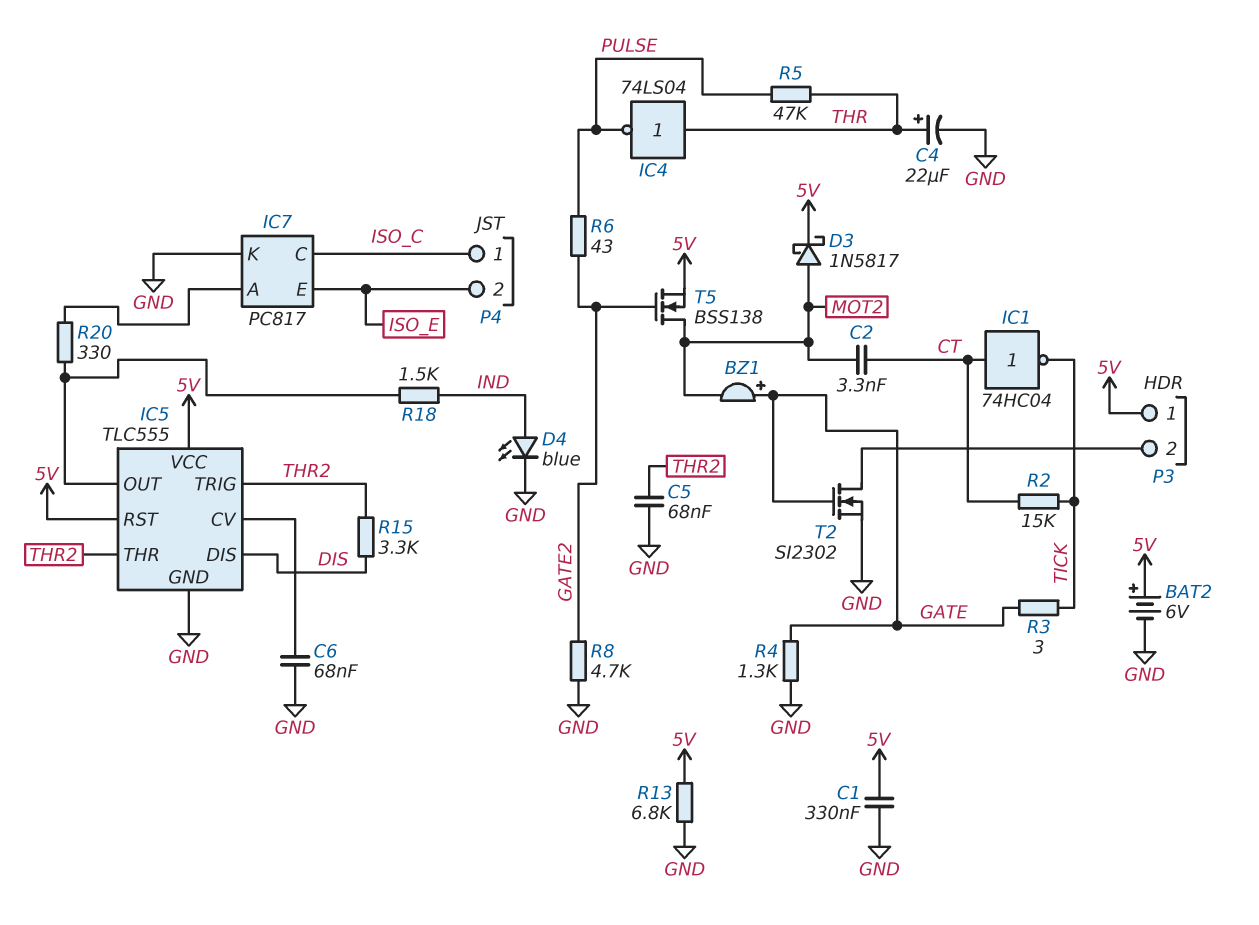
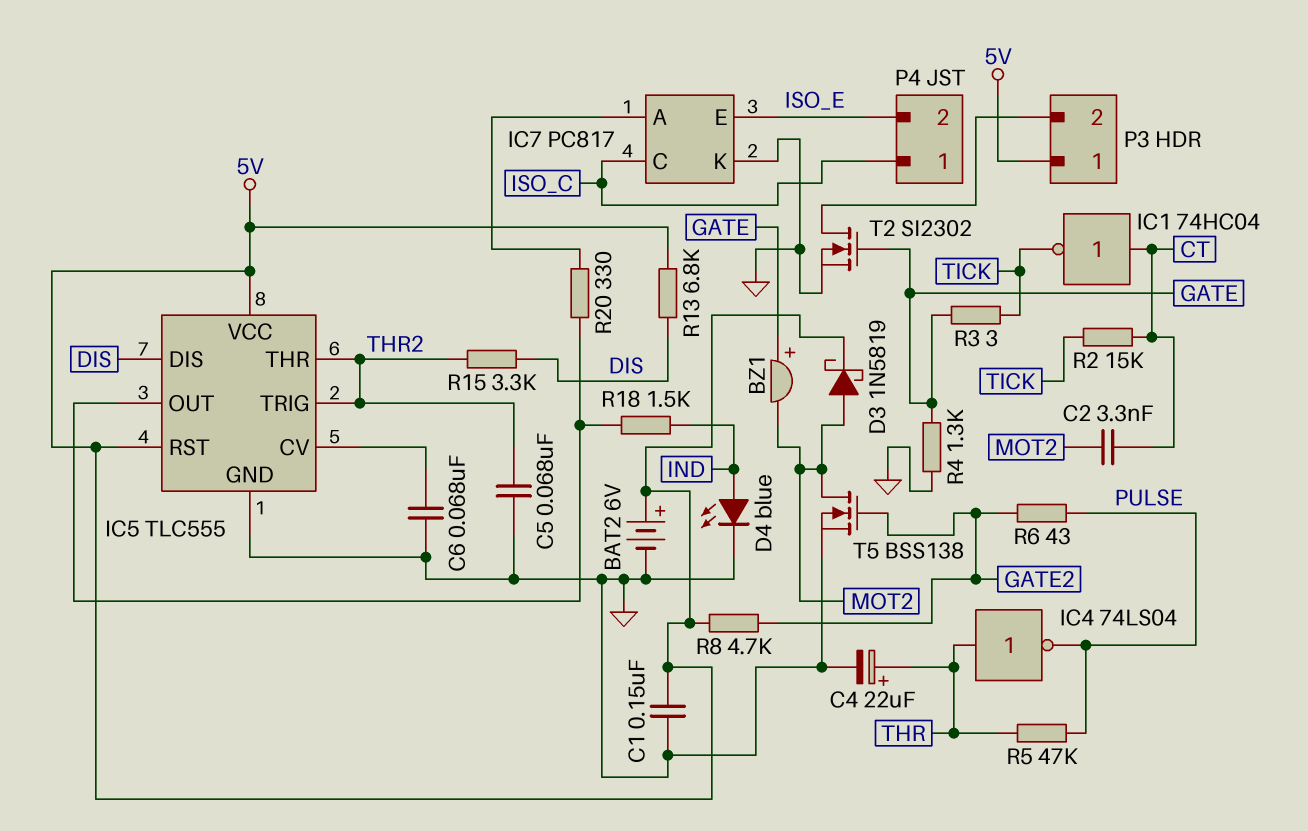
C1: 330nF (5V, GND) -> 150nF (5V, GND)
D3: schottky 1N5817 (A MOT2, K 5V) -> schottky 1N5819 (A MOT2, K 5V)
R8: 4.7k (GATE2, GND) -> 4.7k (5V, GATE2)
R13: 6.8k (5V, GND) -> 6.8k (5V, DIS)
T5: NMOS BSS138 (G GATE2, D MOT2, S 5V) -> NMOS BSS138 (G GATE2, D MOT2, S GND)

